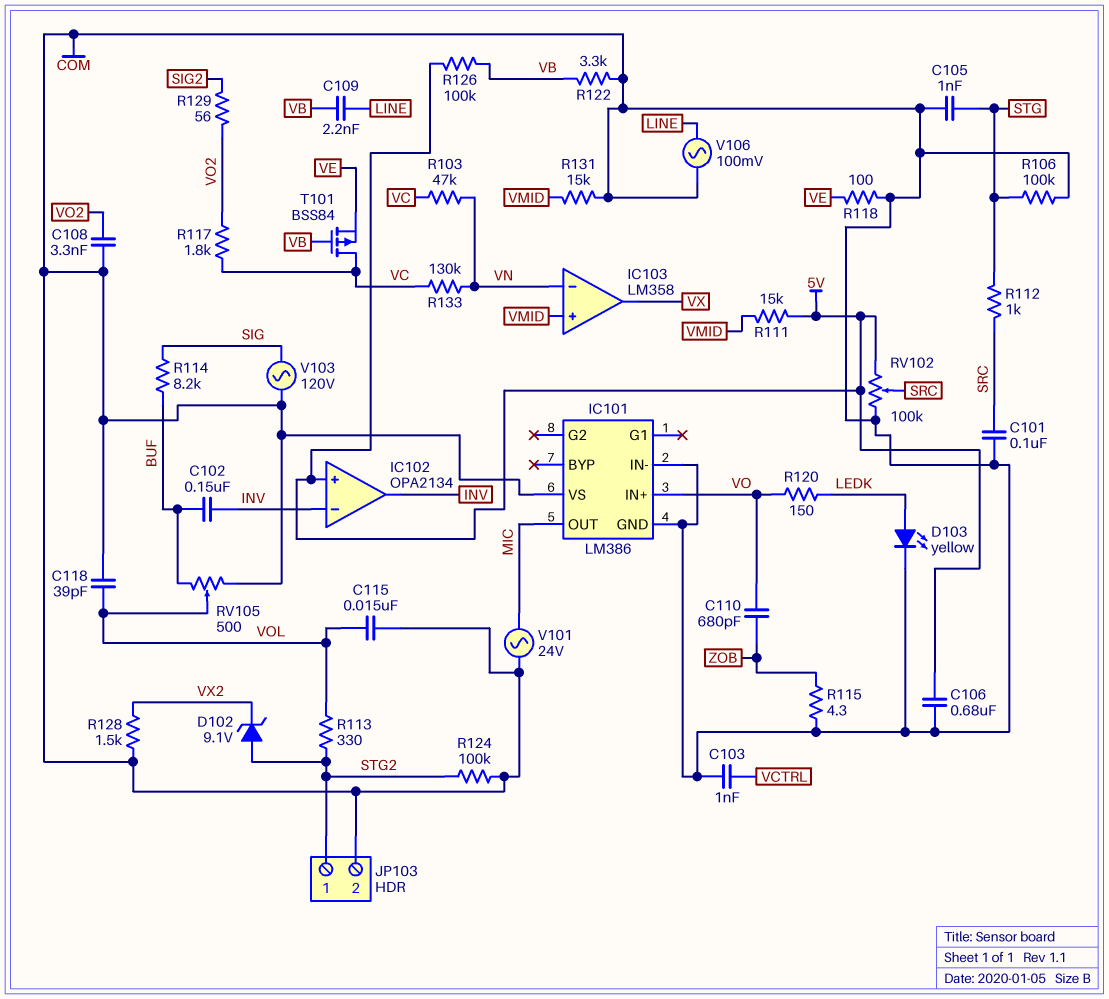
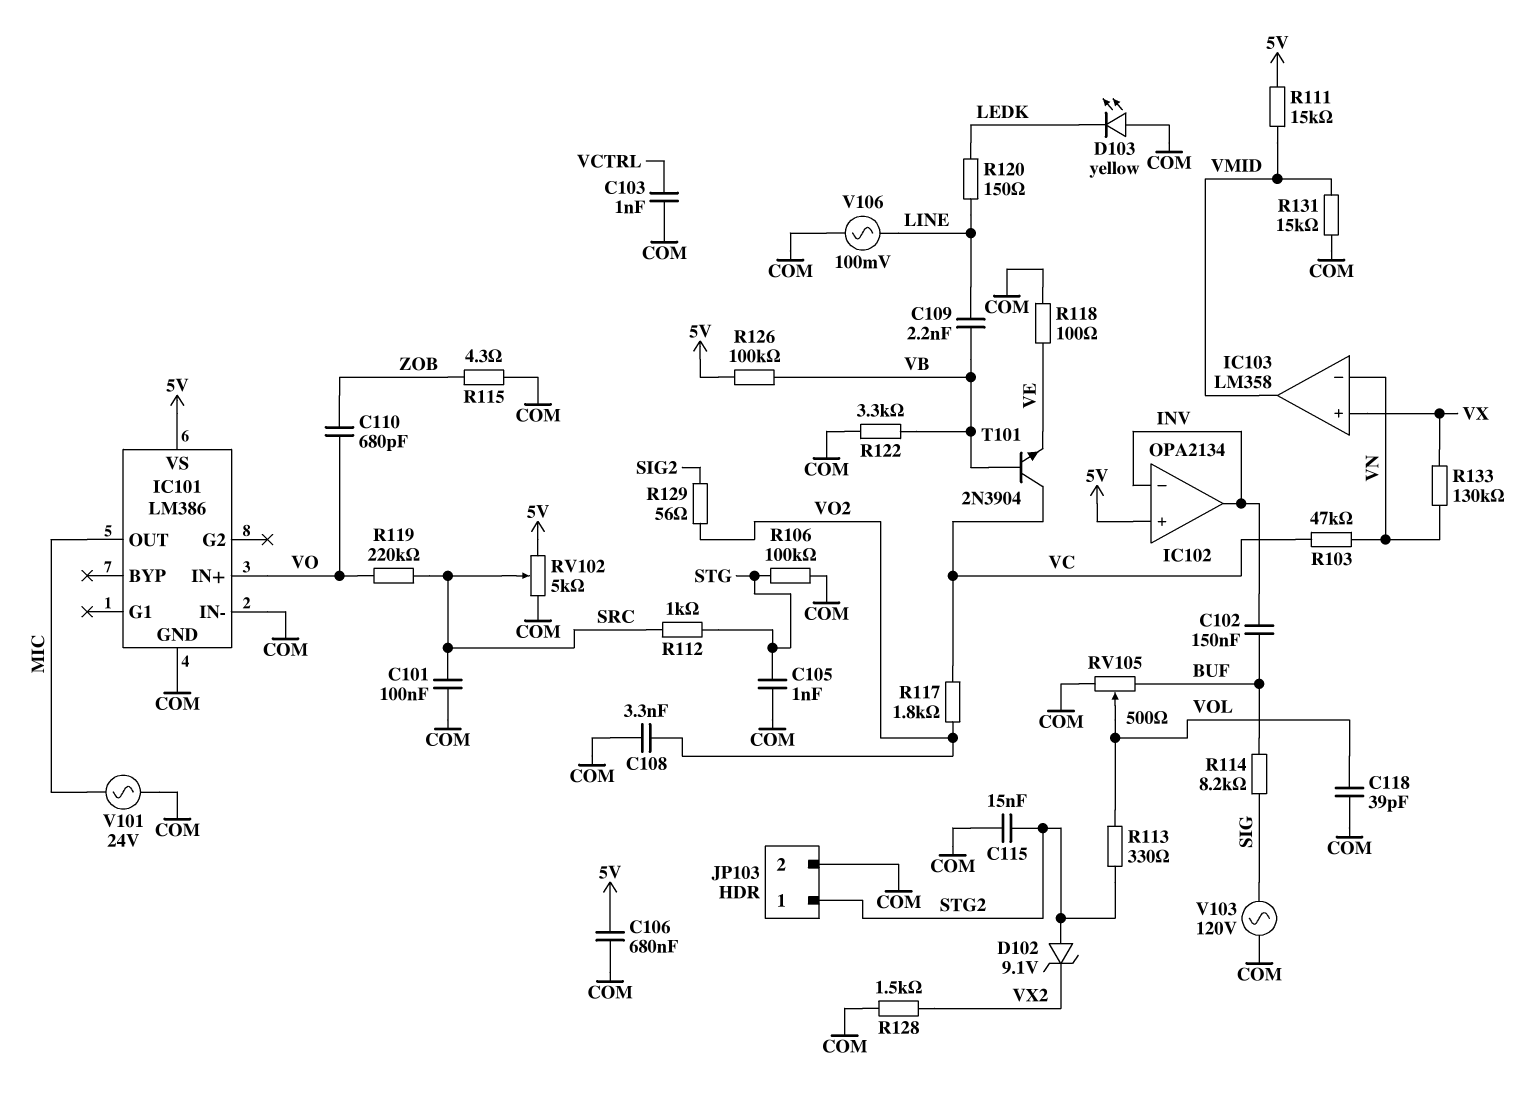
C115: 15nF (COM, VOL) -> 15nF (COM, STG2)
D103: LED yellow (A LEDK, K COM) -> LED yellow (A COM, K LEDK)
IC101 pin VS: COM -> 5V
IC103 pin in+: VMID -> VX
IC103 pin out: VX -> VMID
R119: none -> 220k (SRC, VO)
R120: 150 (LEDK, VO) -> 150 (LEDK, LINE)
R124: 100k (COM, STG2) -> none
R133: 130k (VC, VN) -> 130k (VN, VX)
RV102: 100k (5V, COM, wiper SRC) -> 5k (5V, COM, wiper SRC)
T101: PMOS BSS84 (G VB, D VC, S VE) -> NPN 2N3904 (B VB, C VC, E VE)

